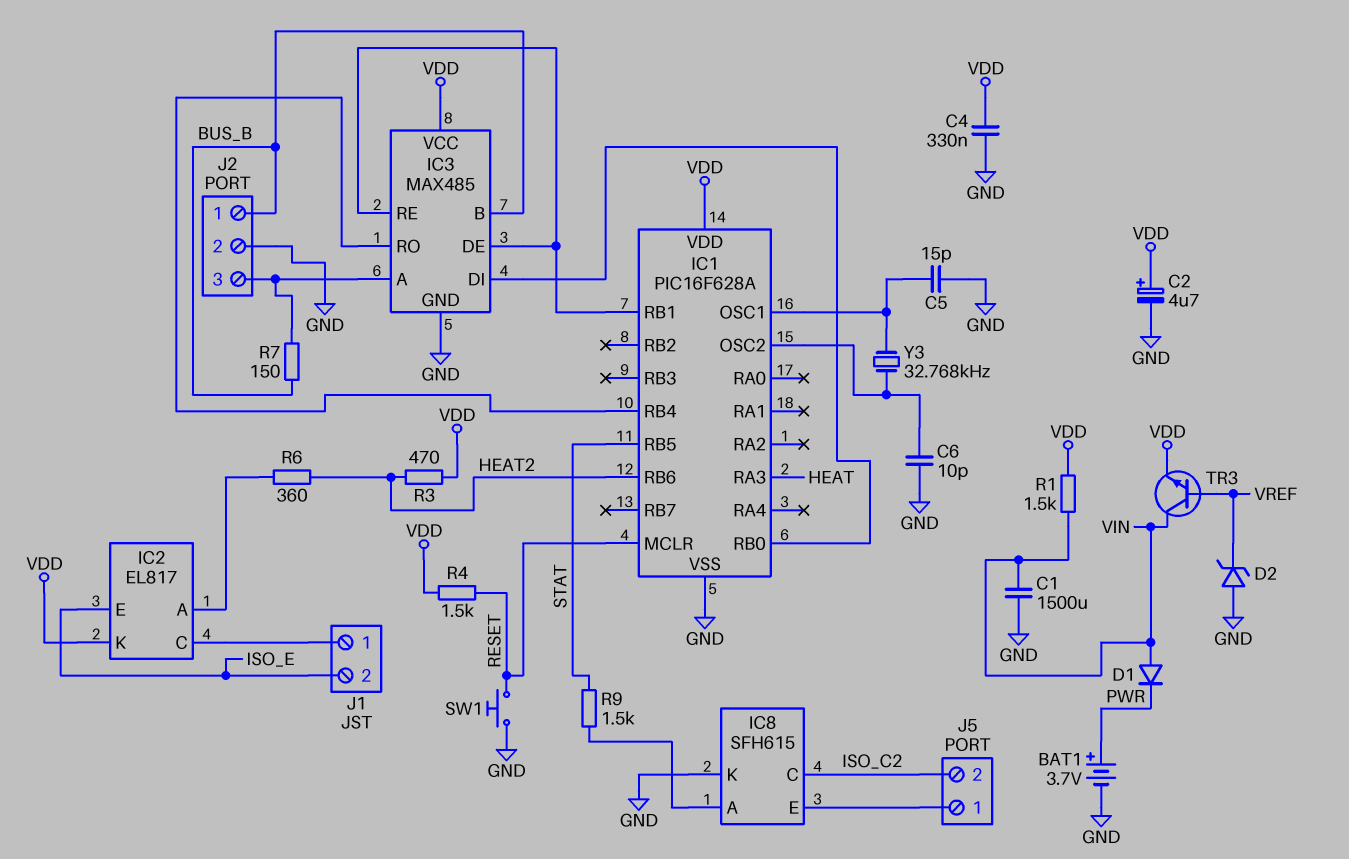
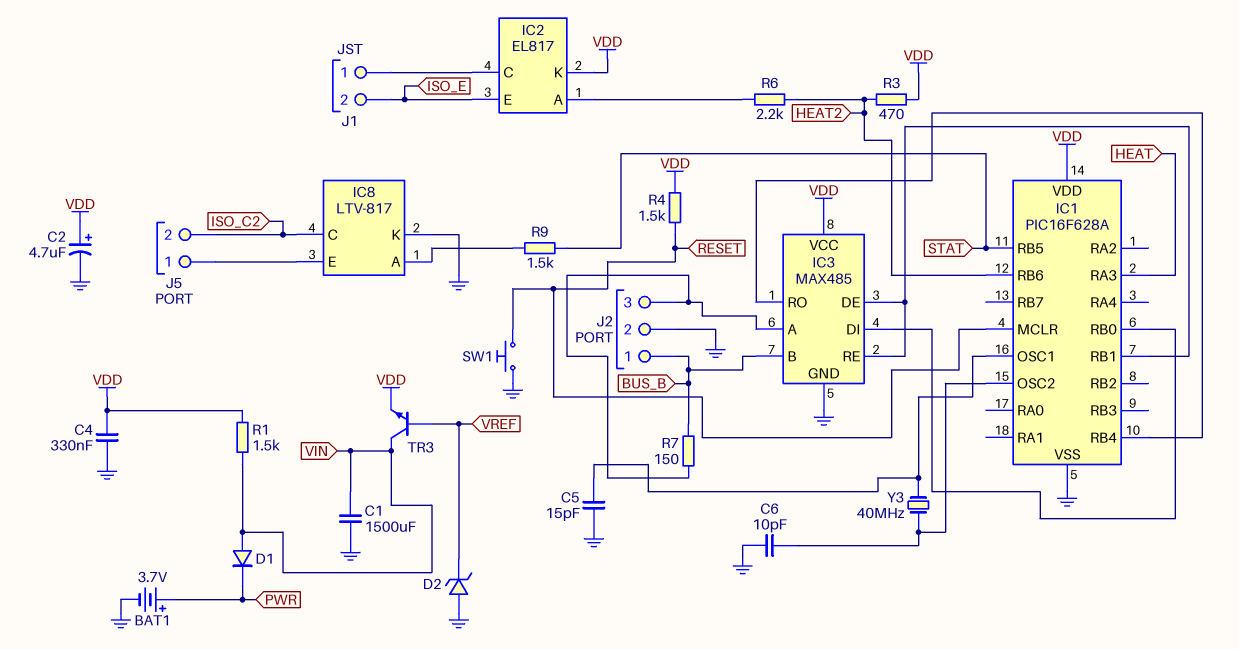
IC8: SFH615 -> LTV-817
R6: 360 (HEAT2, IC2/A) -> 2.2k (HEAT2, IC2/A)
Y3: 32.768kHz (IC1/OSC1, IC1/OSC2) -> 40MHz (IC1/OSC1, IC1/OSC2)

